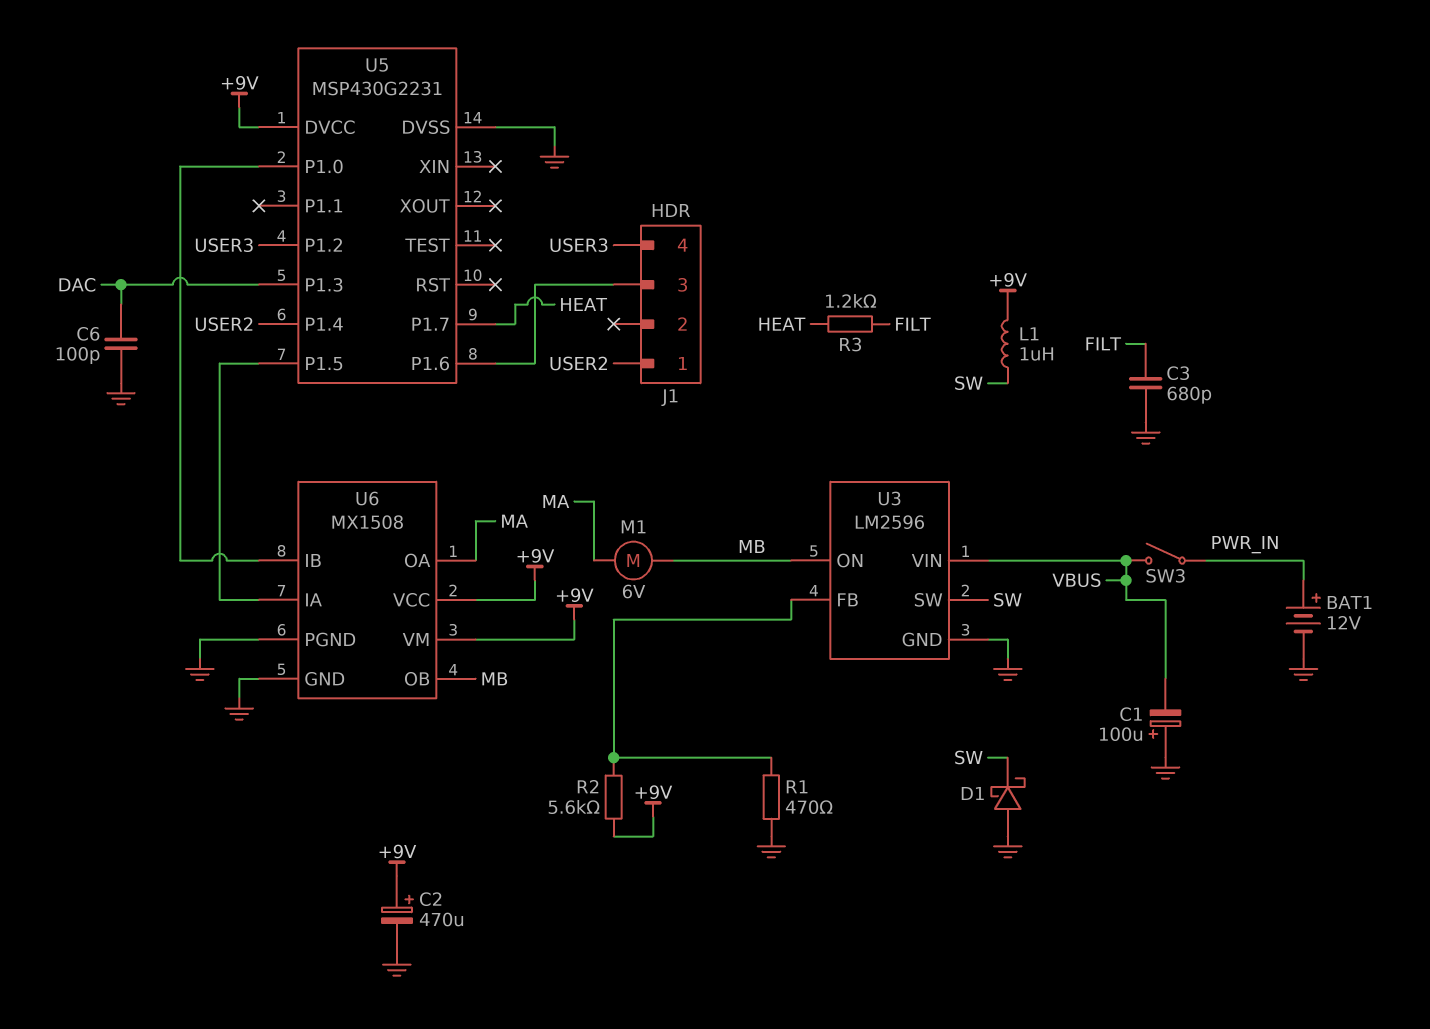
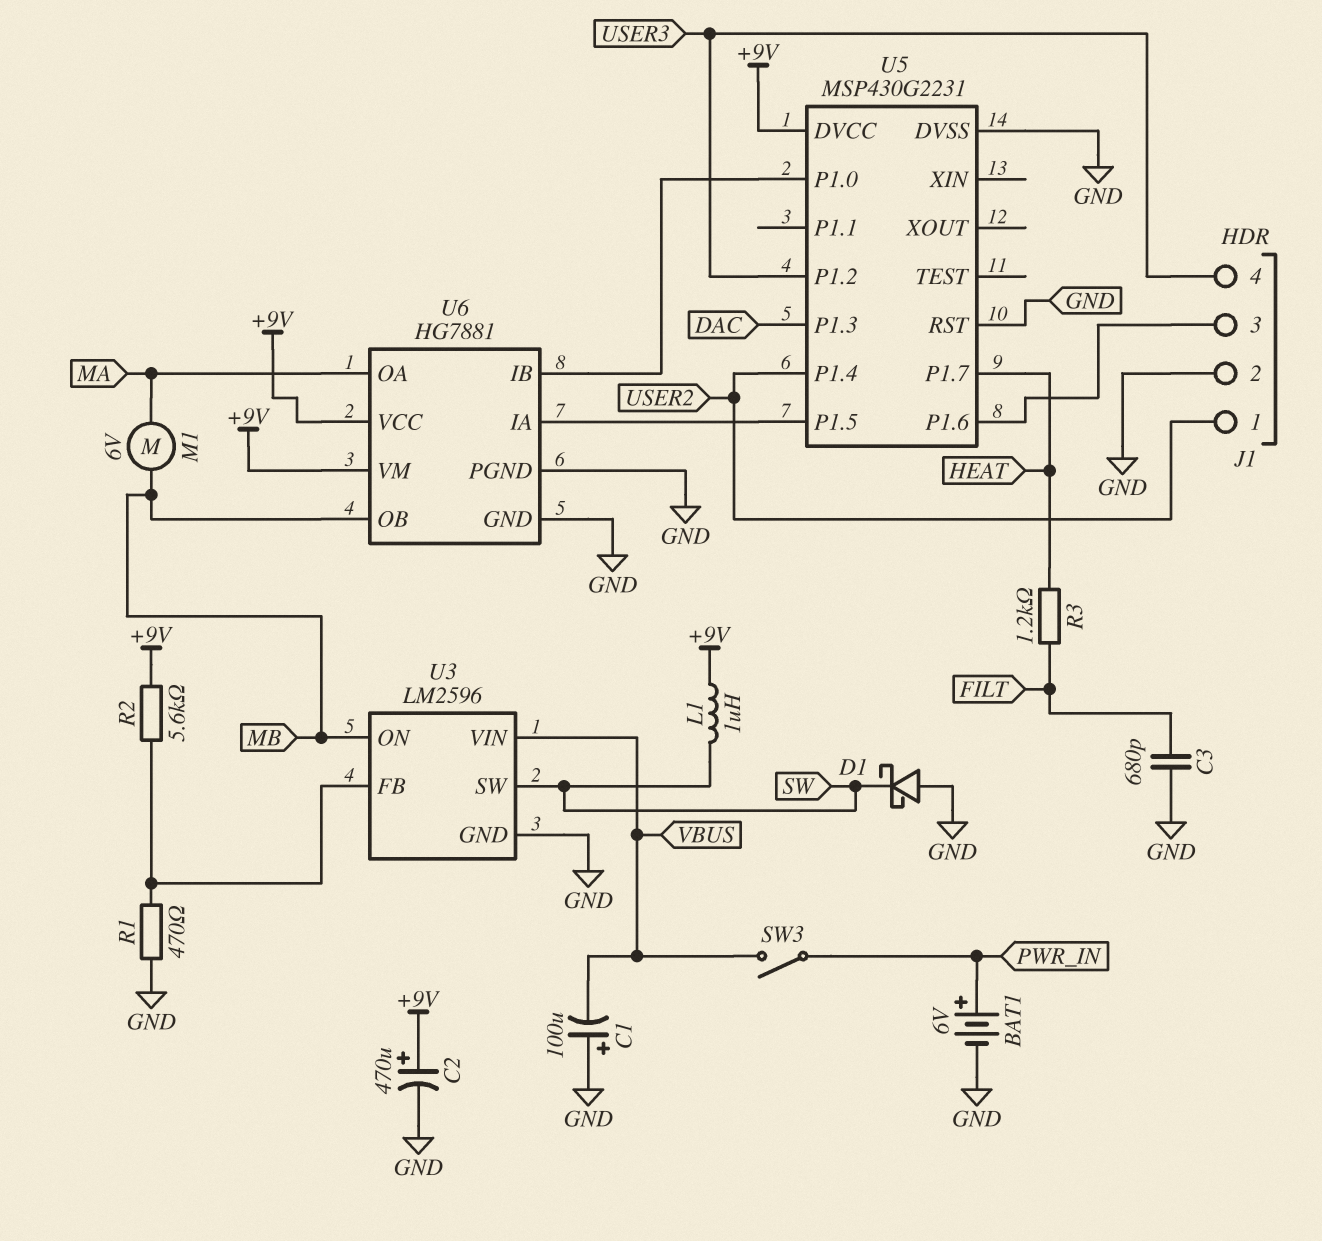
BAT1: 12V (plus PWR_IN, minus GND) -> 6V (plus PWR_IN, minus GND)
C6: 100pF (DAC, GND) -> none
J1 pin 2: none -> GND
U5 pin RST: none -> GND
U6: MX1508 -> HG7881

